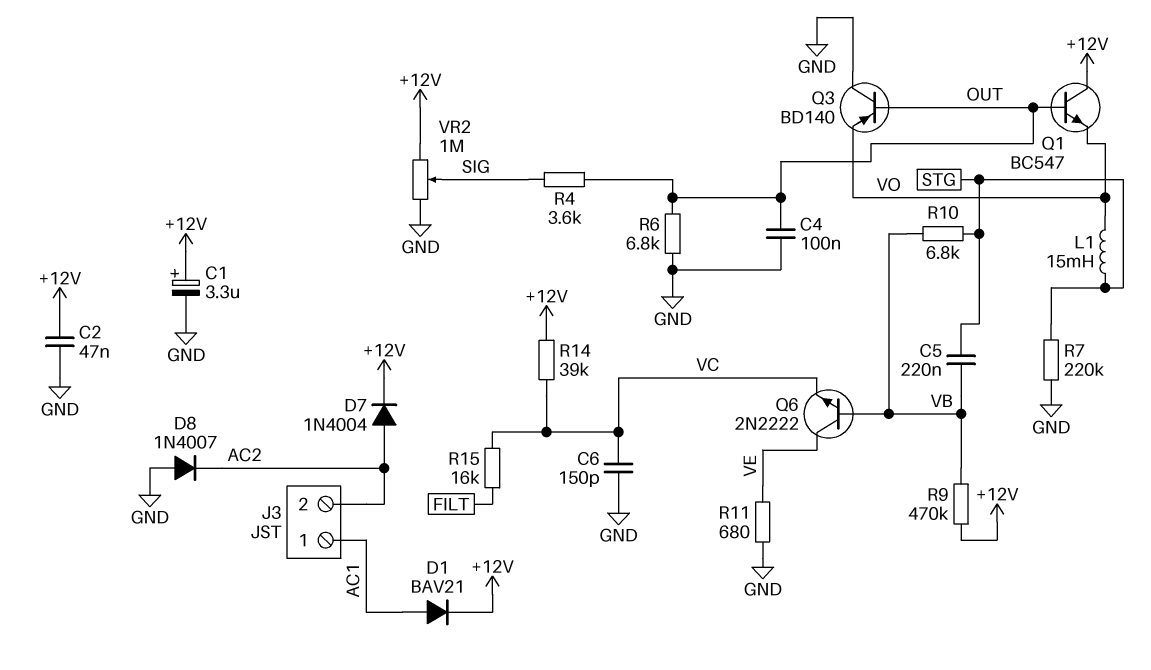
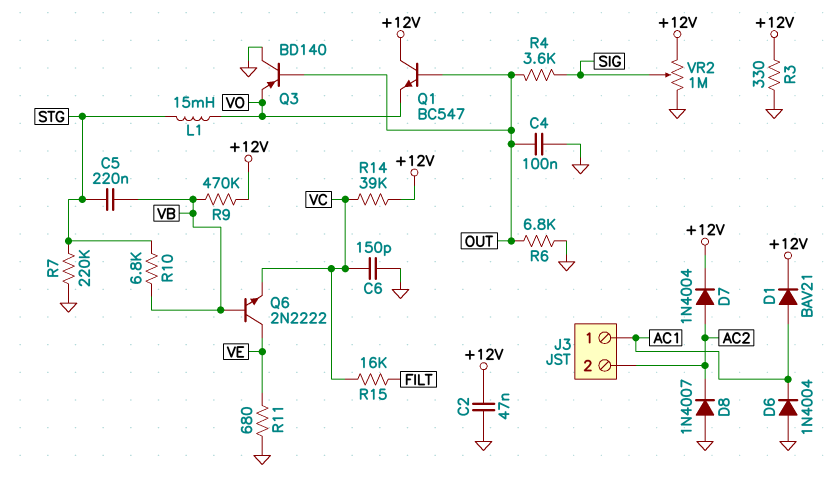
C1: 3.3uF (plus +12V, minus GND) -> none
D6: none -> diode 1N4004 (A GND, K AC1)
R3: none -> 330 (+12V, GND)

